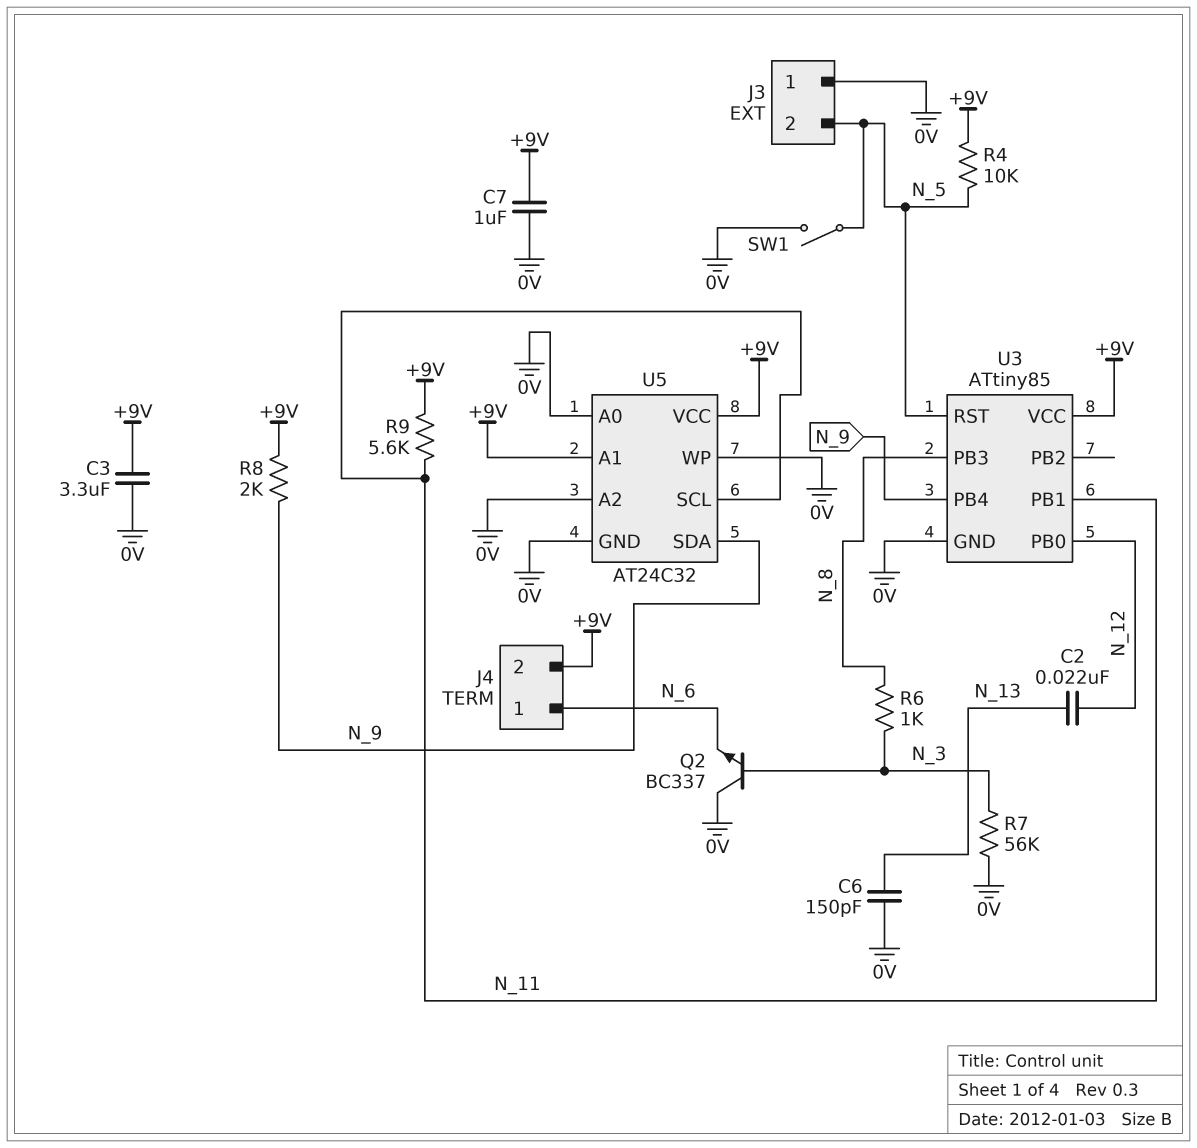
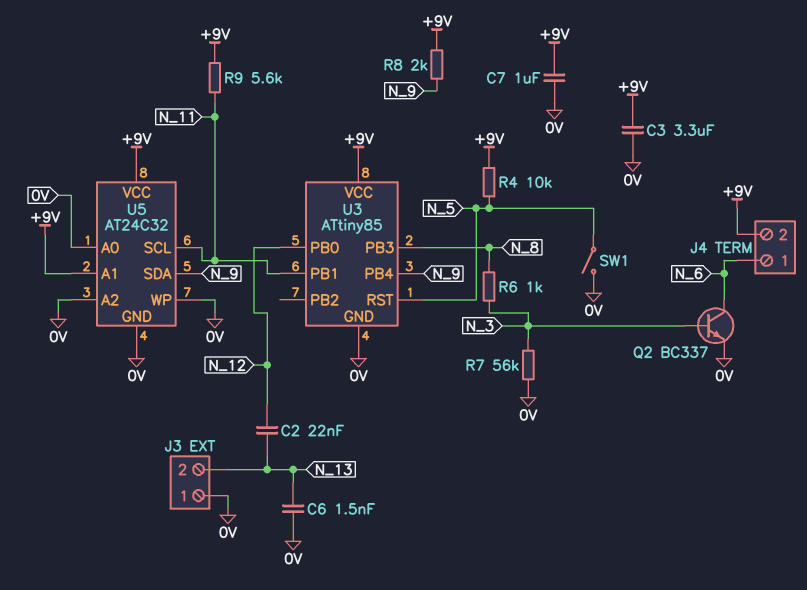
C6: 150pF (0V, N_13) -> 1.5nF (0V, N_13)
J3 pin 2: N_5 -> N_13
Q2: NPN BC337 (B N_3, C 0V, E N_6) -> NPN BC337 (B N_3, C N_6, E 0V)

